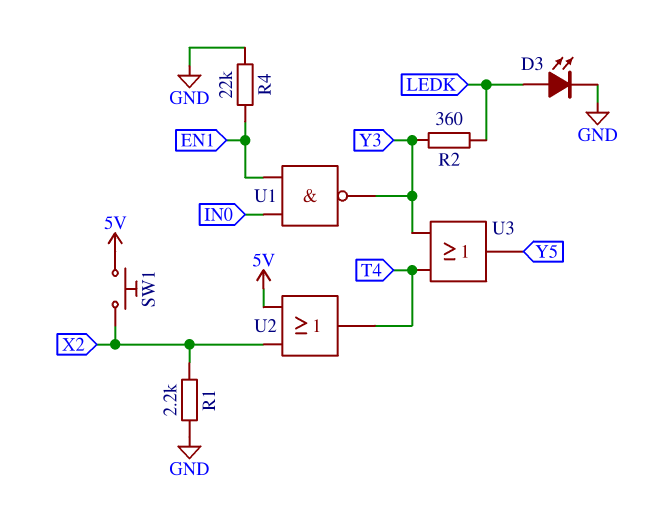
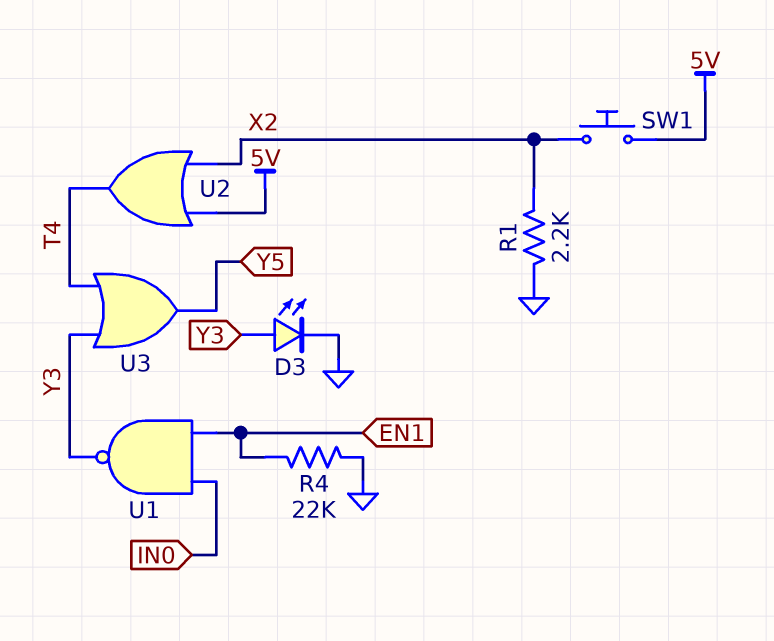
D3: LED (A LEDK, K GND) -> LED (A Y3, K GND)
R2: 360 (LEDK, Y3) -> none

